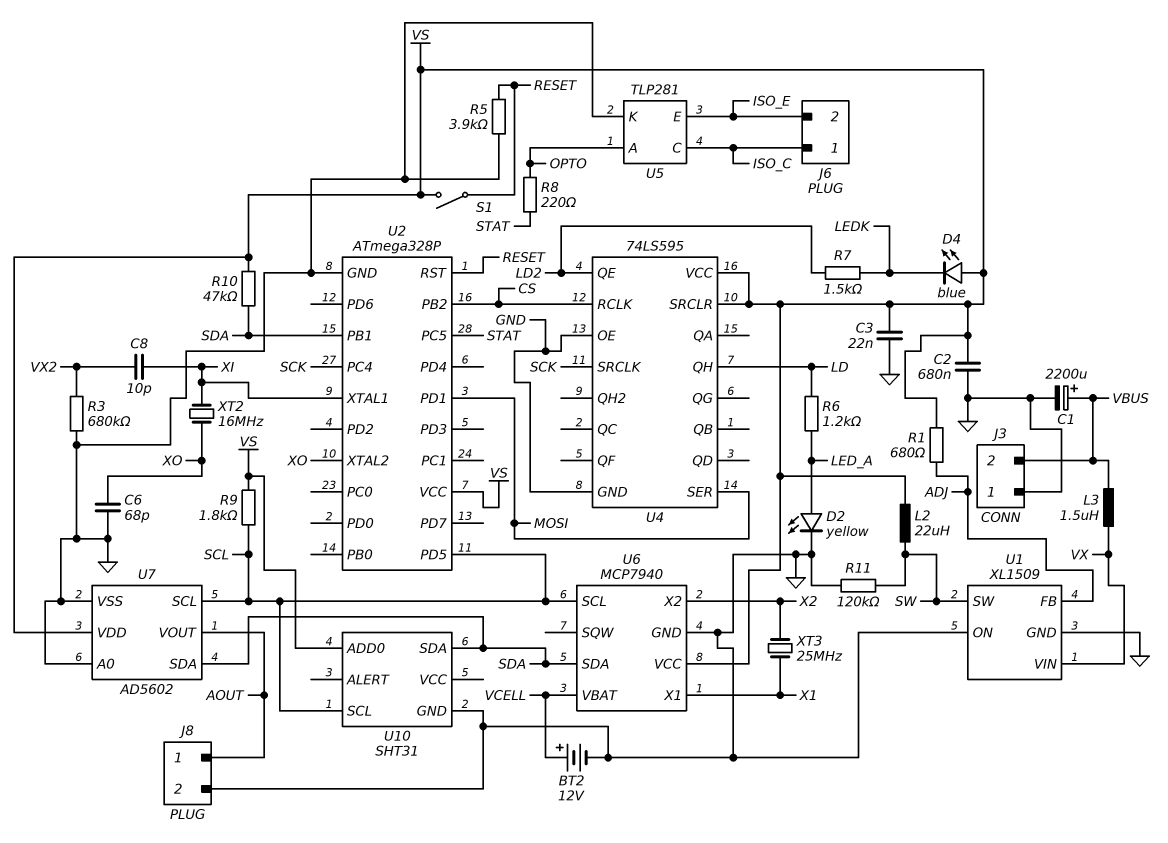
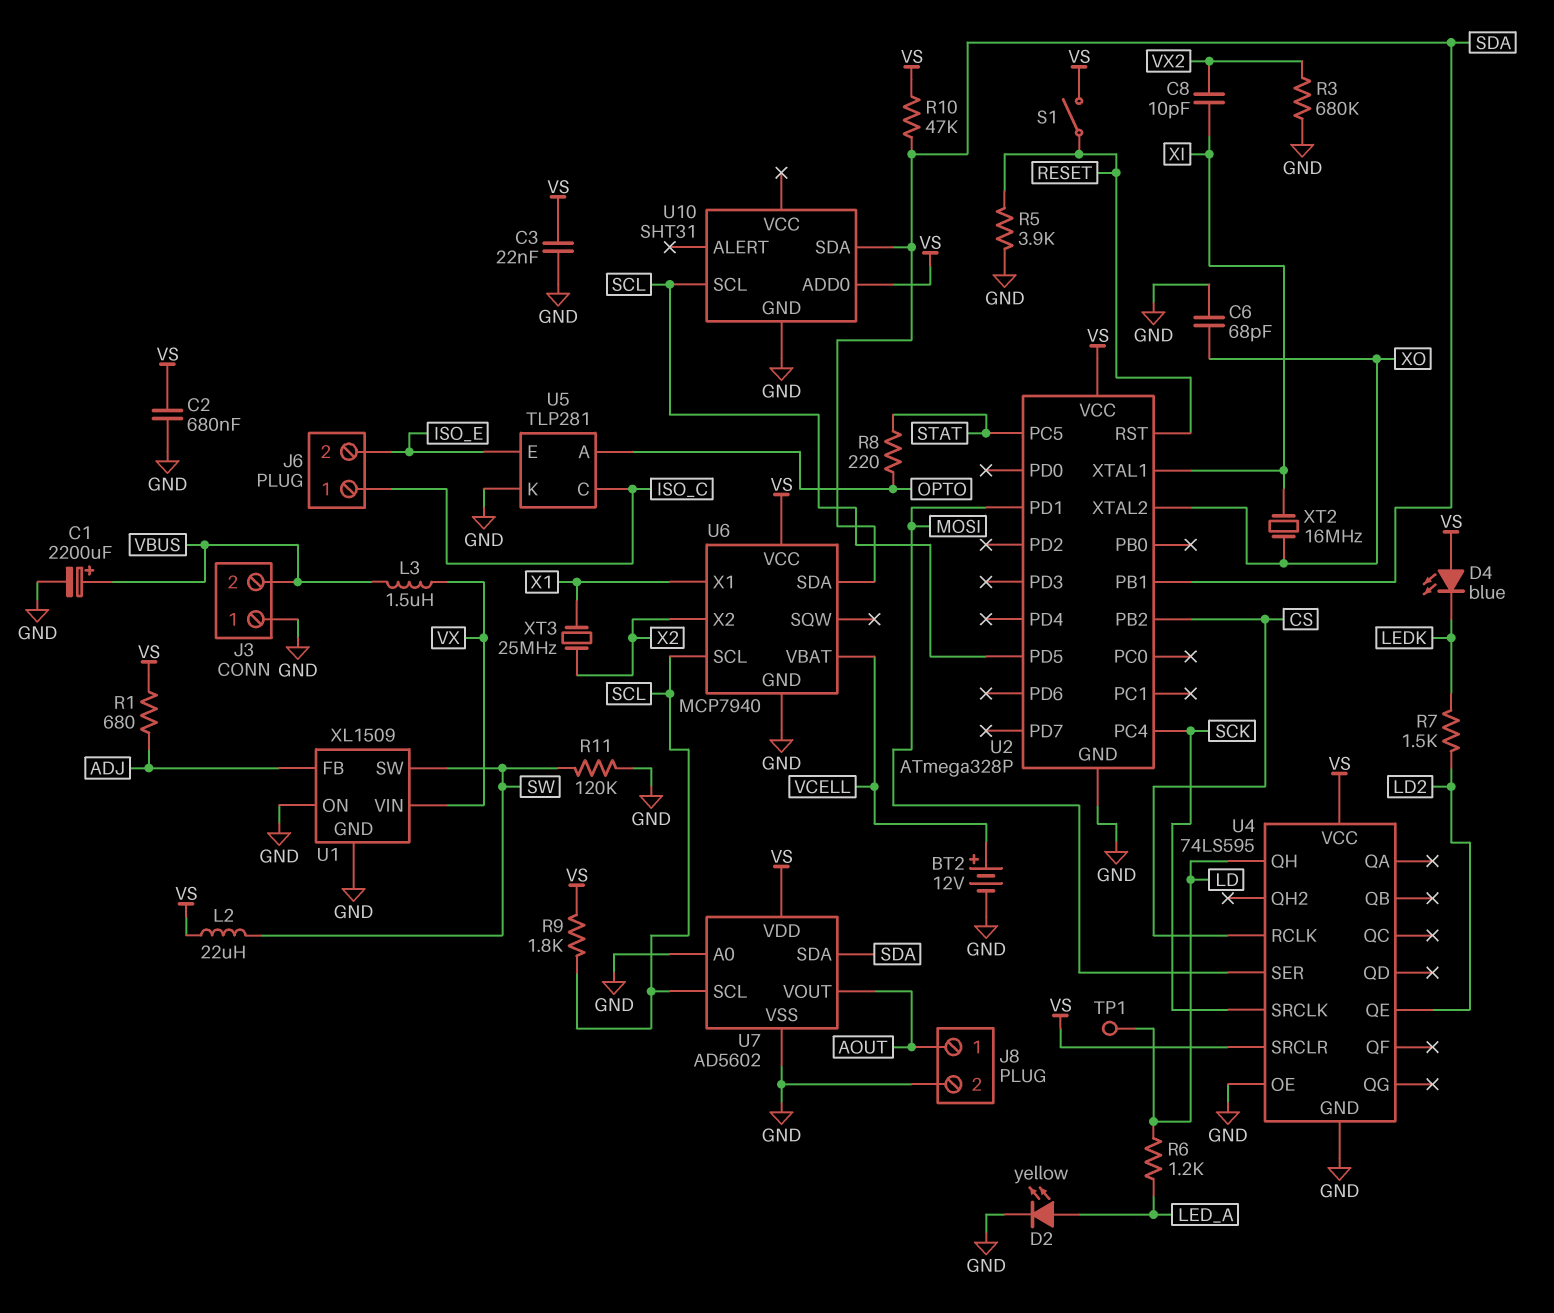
TP1: none -> test point (LD)

